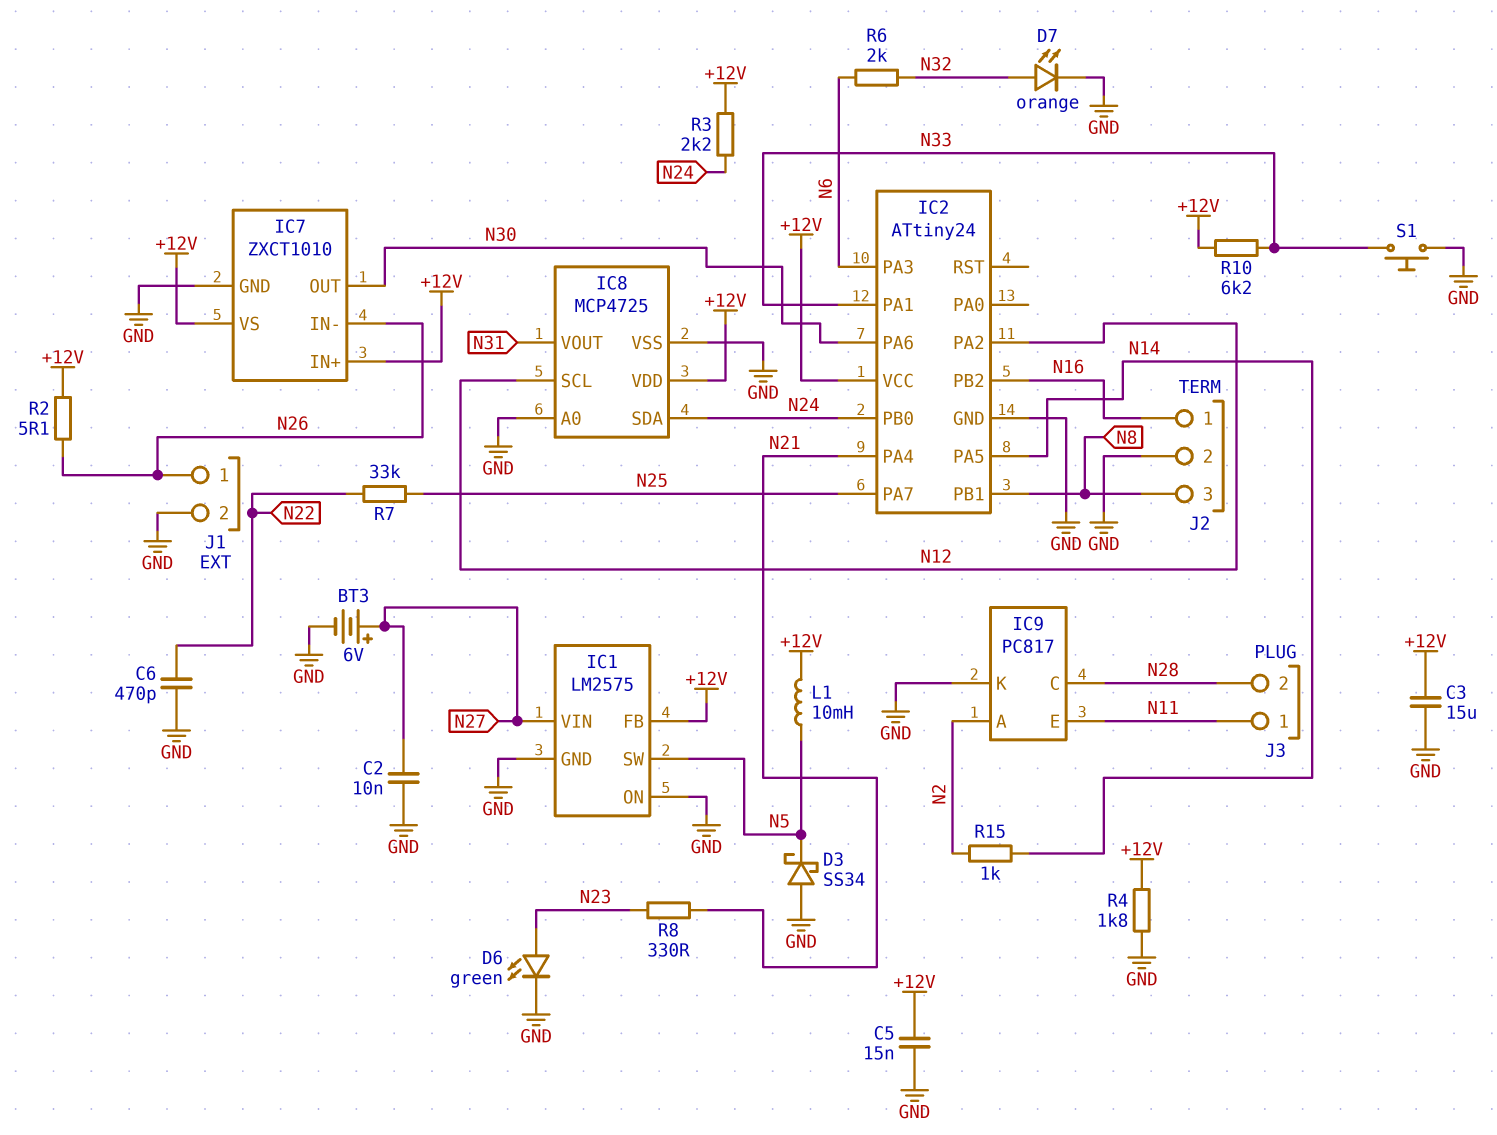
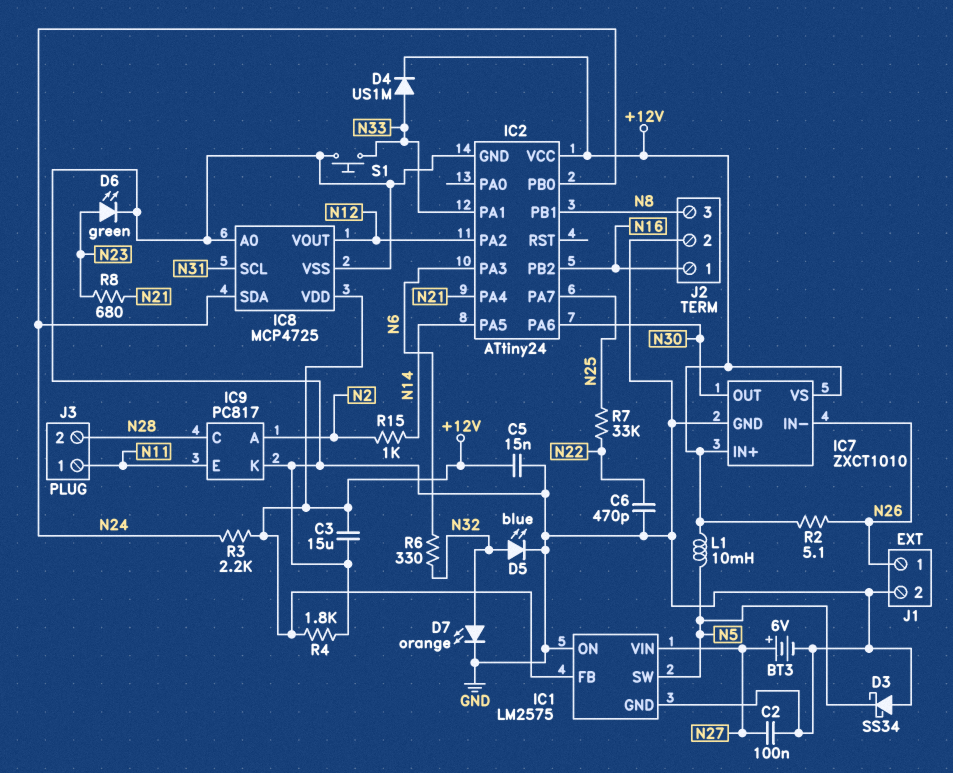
C2: 10nF (GND, N27) -> 100nF (GND, N27)
D4: none -> diode US1M (A N33, K +12V)
D5: none -> LED blue (A N32, K GND)
IC8 pin SCL: N12 -> N31
IC8 pin VOUT: N31 -> N12
R6: 2k (N6, N32) -> 330 (N6, N32)
R8: 330 (N21, N23) -> 680 (N21, N23)
R10: 6.2k (+12V, N33) -> none

